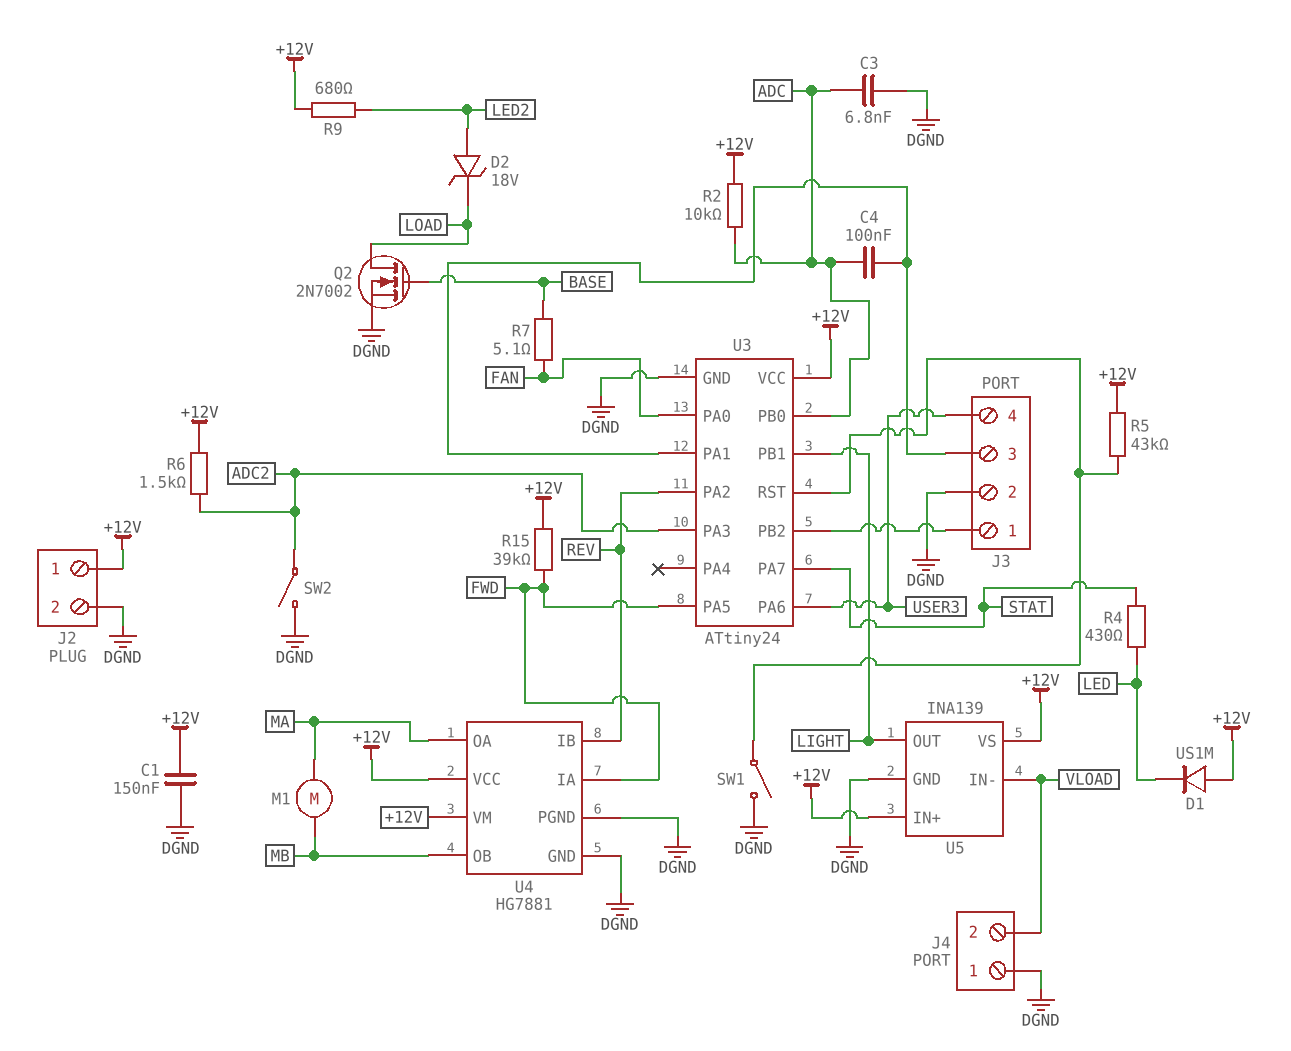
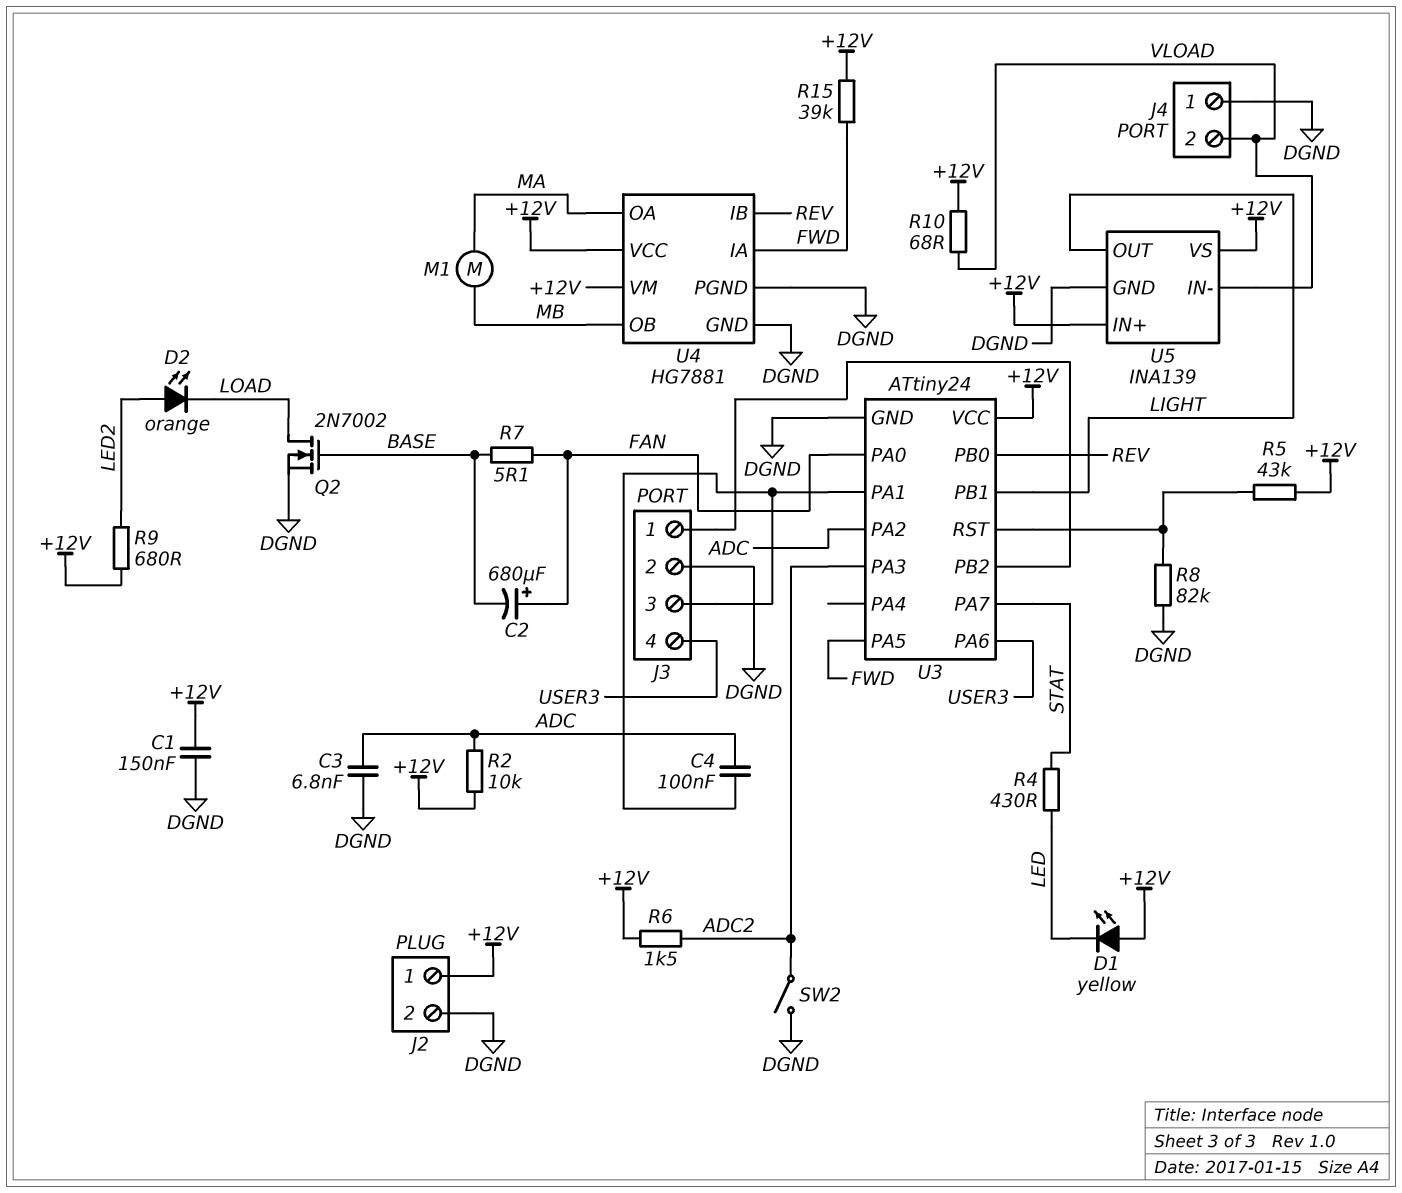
C2: none -> 680uF (plus FAN, minus BASE)
D1: diode US1M (A +12V, K LED) -> LED yellow (A +12V, K LED)
D2: zener 18V (A LED2, K LOAD) -> LED orange (A LED2, K LOAD)
R8: none -> 82k (DGND, U3/RST)
R10: none -> 68 (+12V, VLOAD)
SW1: switch (DGND, U3/RST) -> none
U3 pin PA2: REV -> ADC
U3 pin PB0: ADC -> REV

